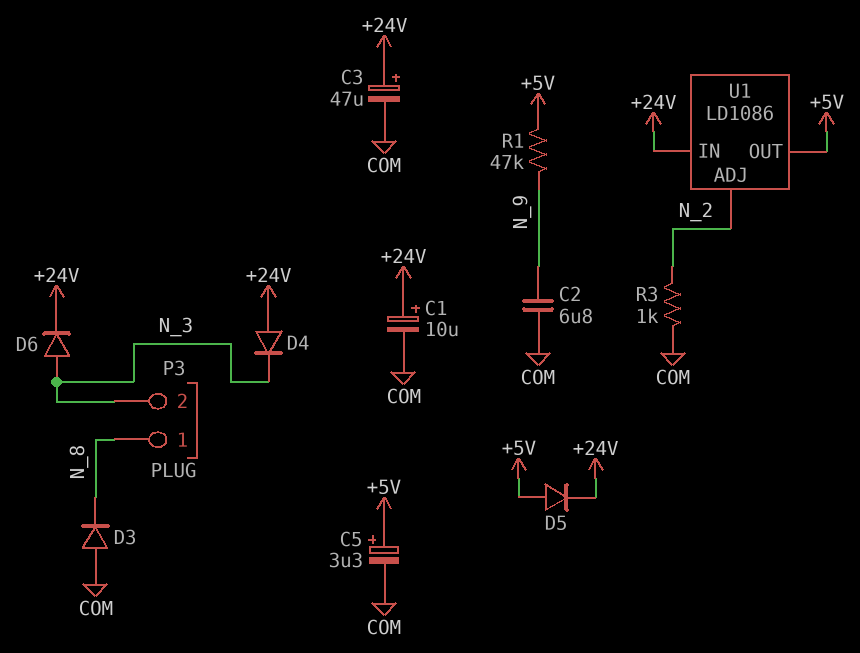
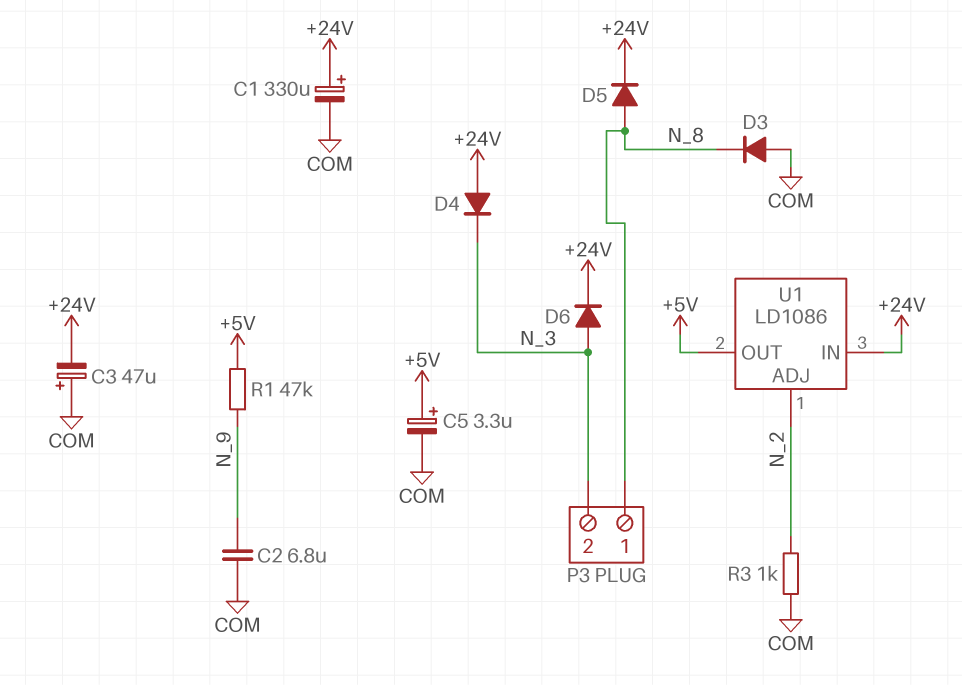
C1: 10uF (plus +24V, minus COM) -> 330uF (plus +24V, minus COM)
C3: 47uF (plus +24V, minus COM) -> 47uF (plus COM, minus +24V)
D5: diode (A +5V, K +24V) -> diode (A N_8, K +24V)

